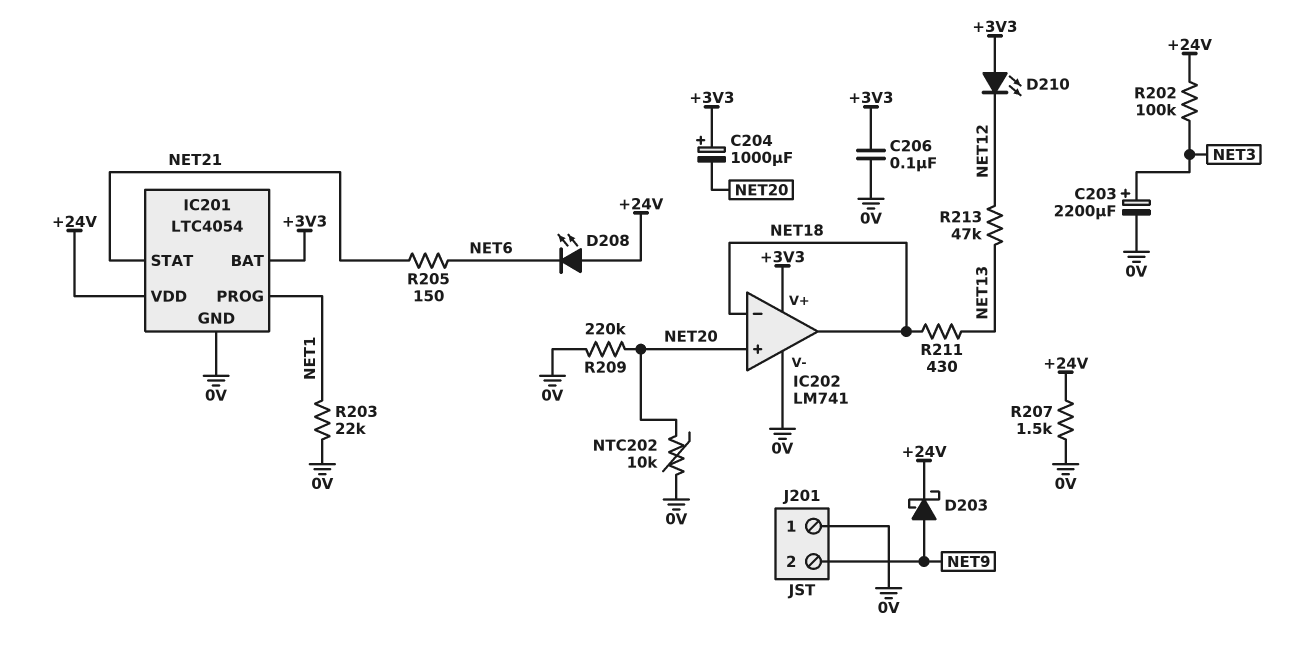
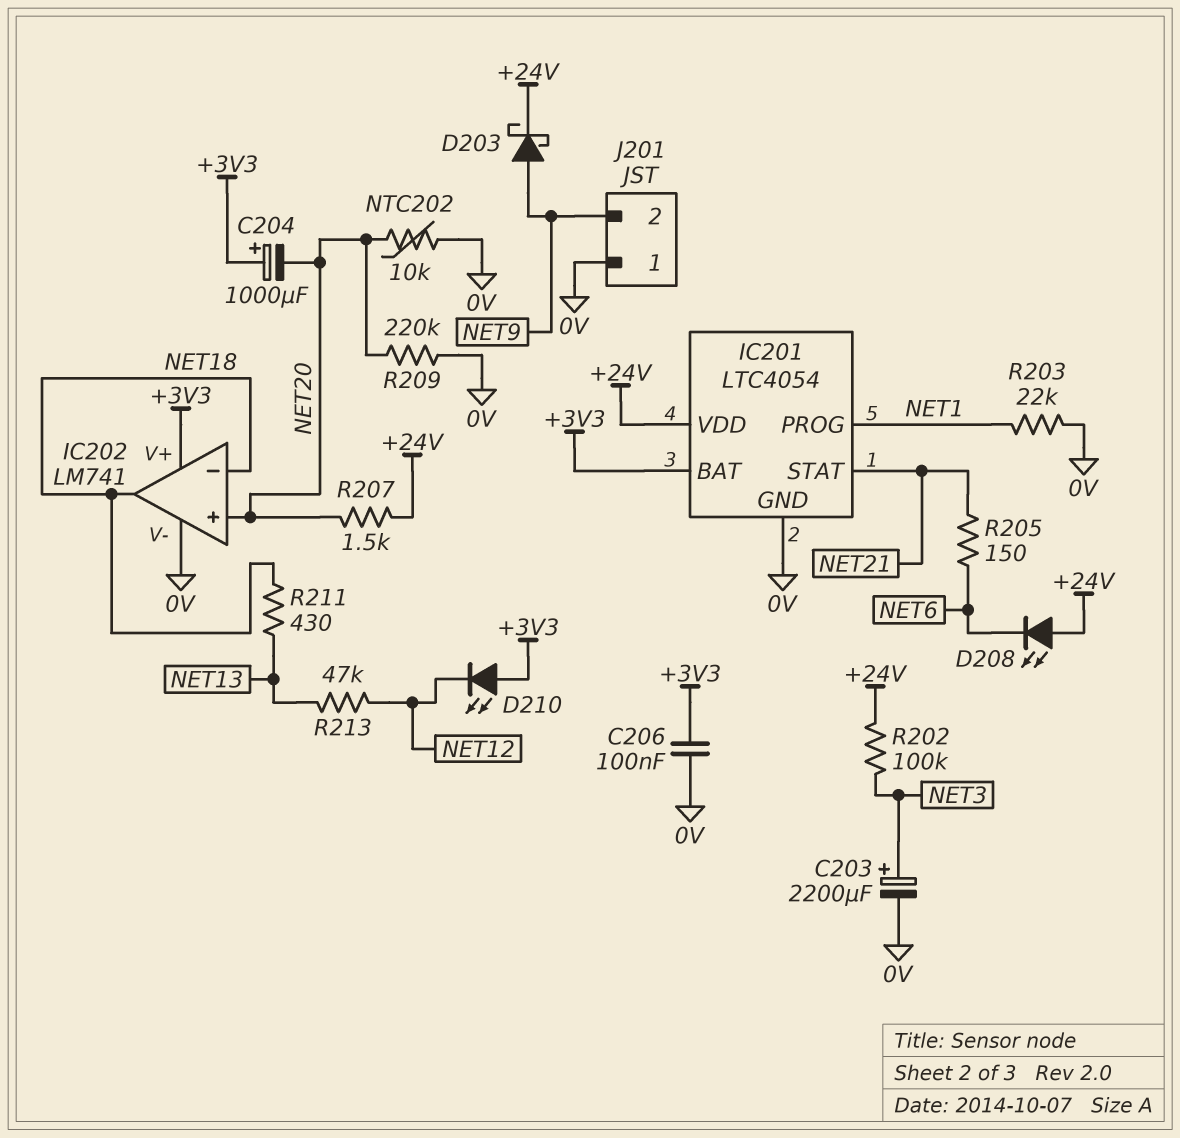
R207: 1.5k (+24V, 0V) -> 1.5k (+24V, NET20)

